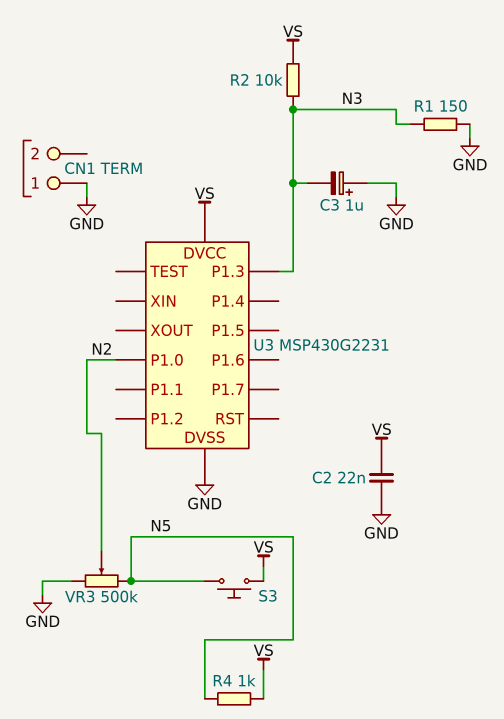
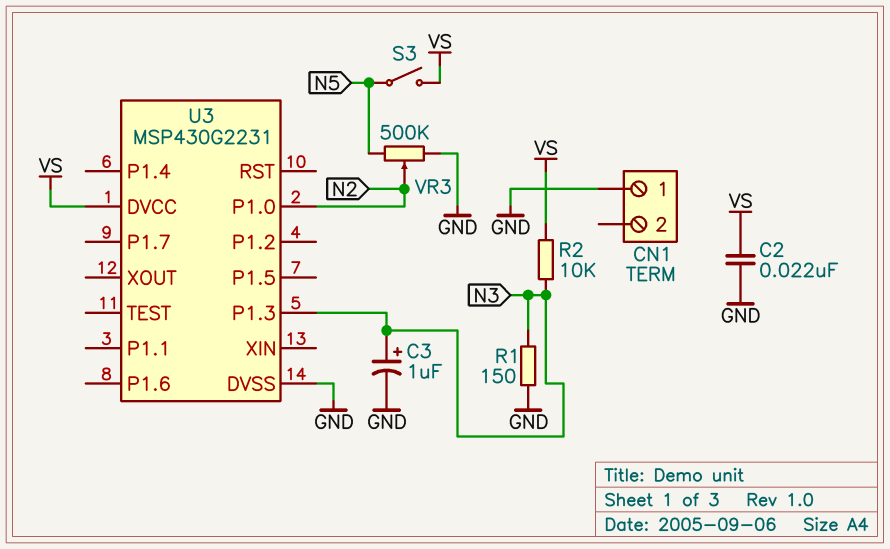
C3: 1uF (plus GND, minus N3) -> 1uF (plus N3, minus GND)
R4: 1k (N5, VS) -> none
S3: button (N5, VS) -> switch (N5, VS)

